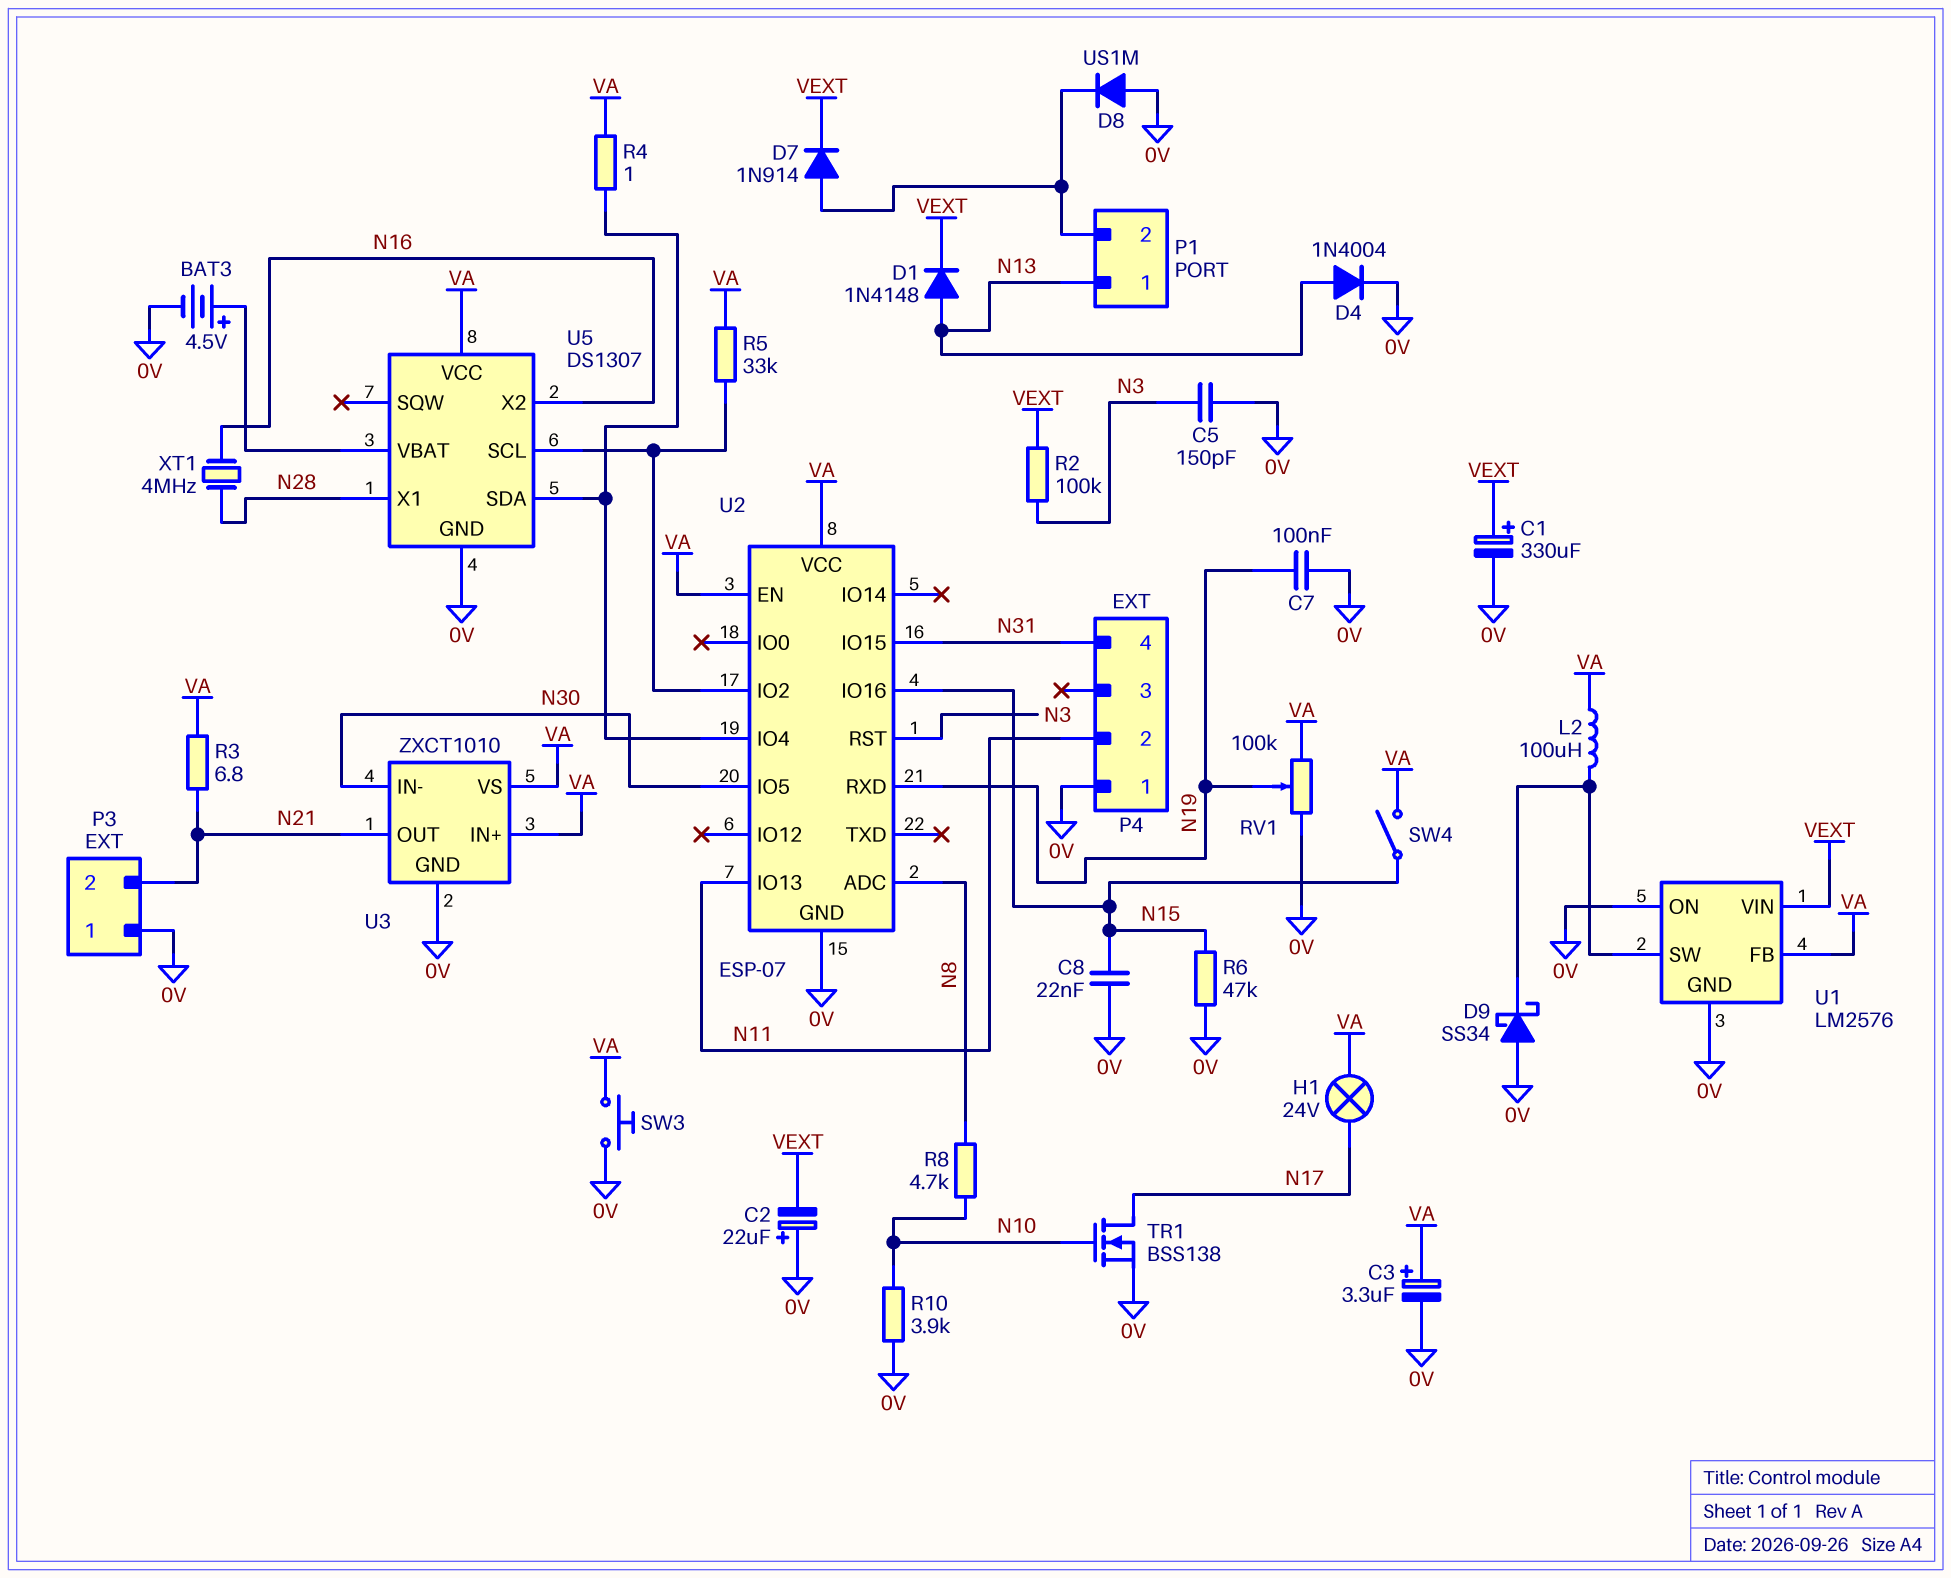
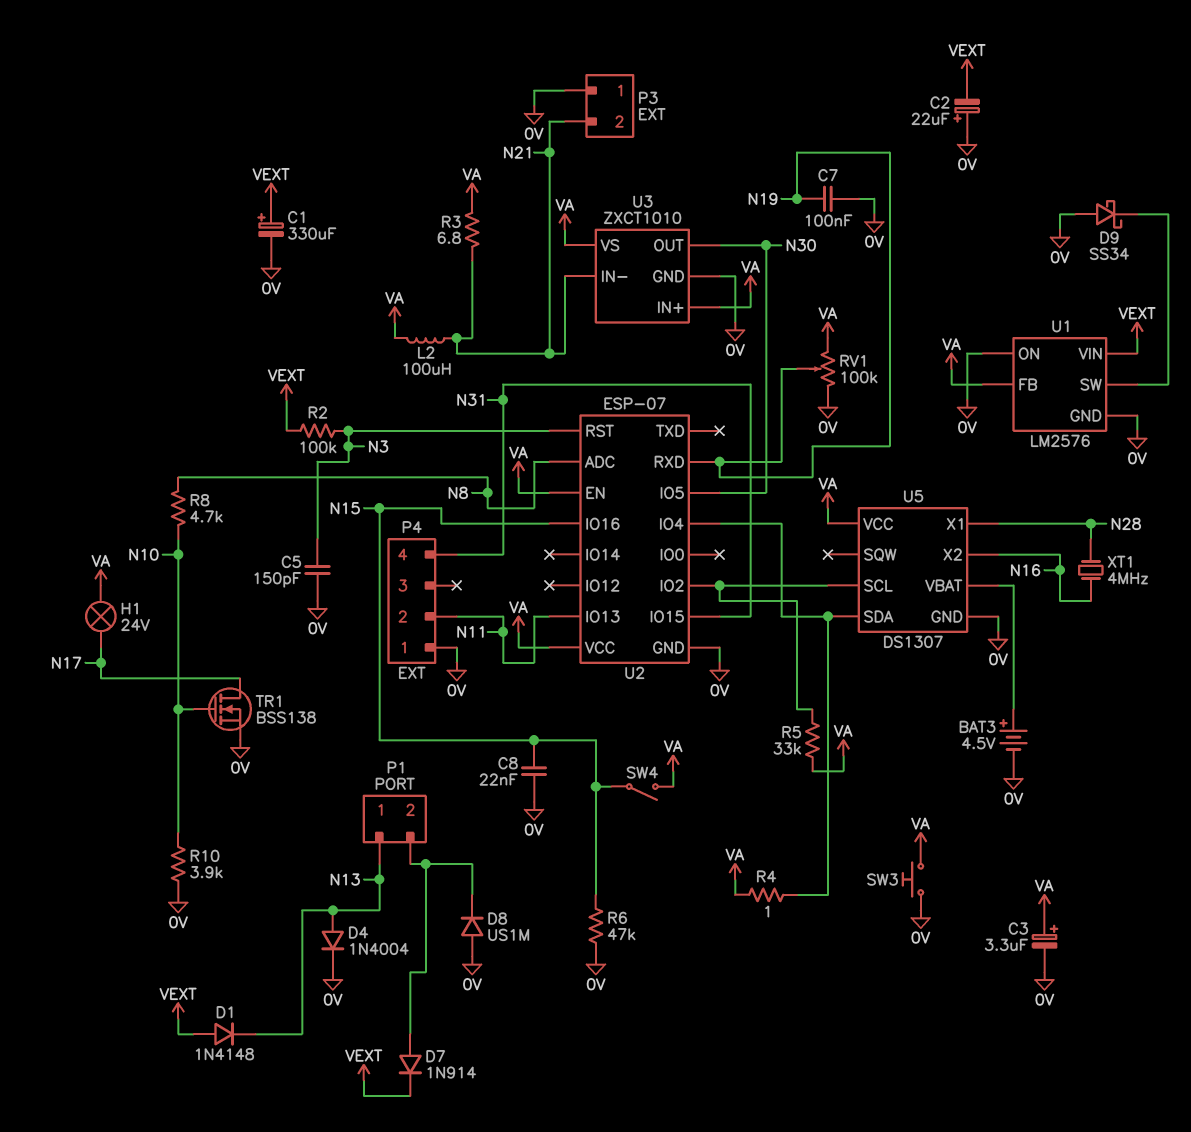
D1: diode 1N4148 (A N13, K VEXT) -> diode 1N4148 (A VEXT, K N13)
L2: 100uH (U1/SW, VA) -> 100uH (N21, VA)
U3 pin IN-: N30 -> N21
U3 pin OUT: N21 -> N30

